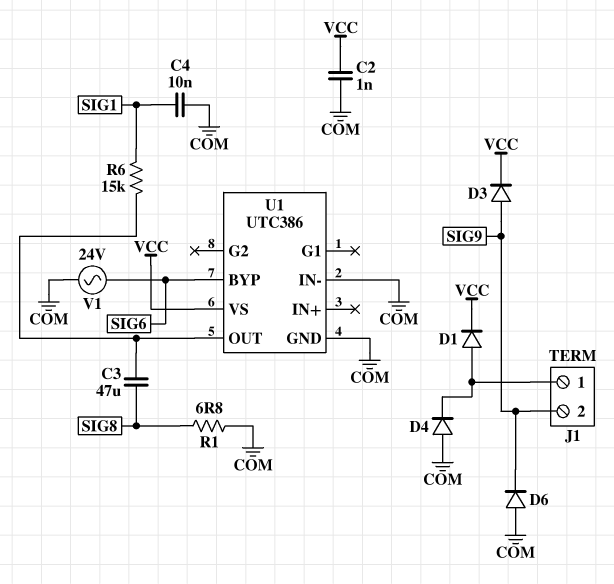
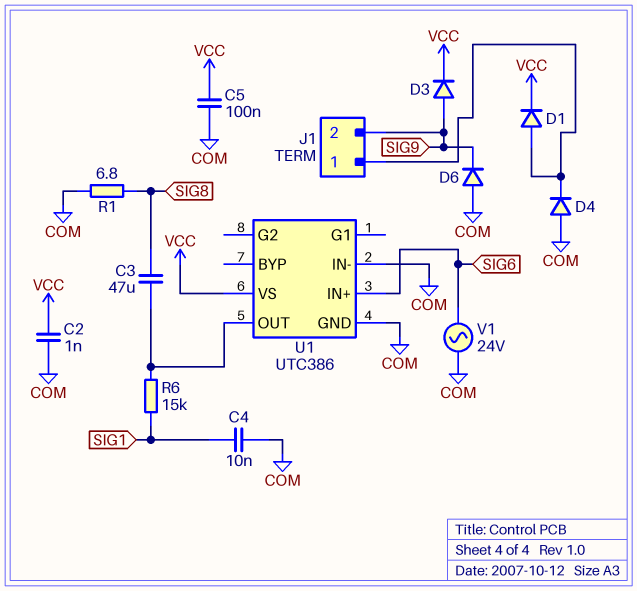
C5: none -> 100nF (COM, VCC)
U1 pin BYP: SIG6 -> none
U1 pin IN+: none -> SIG6

